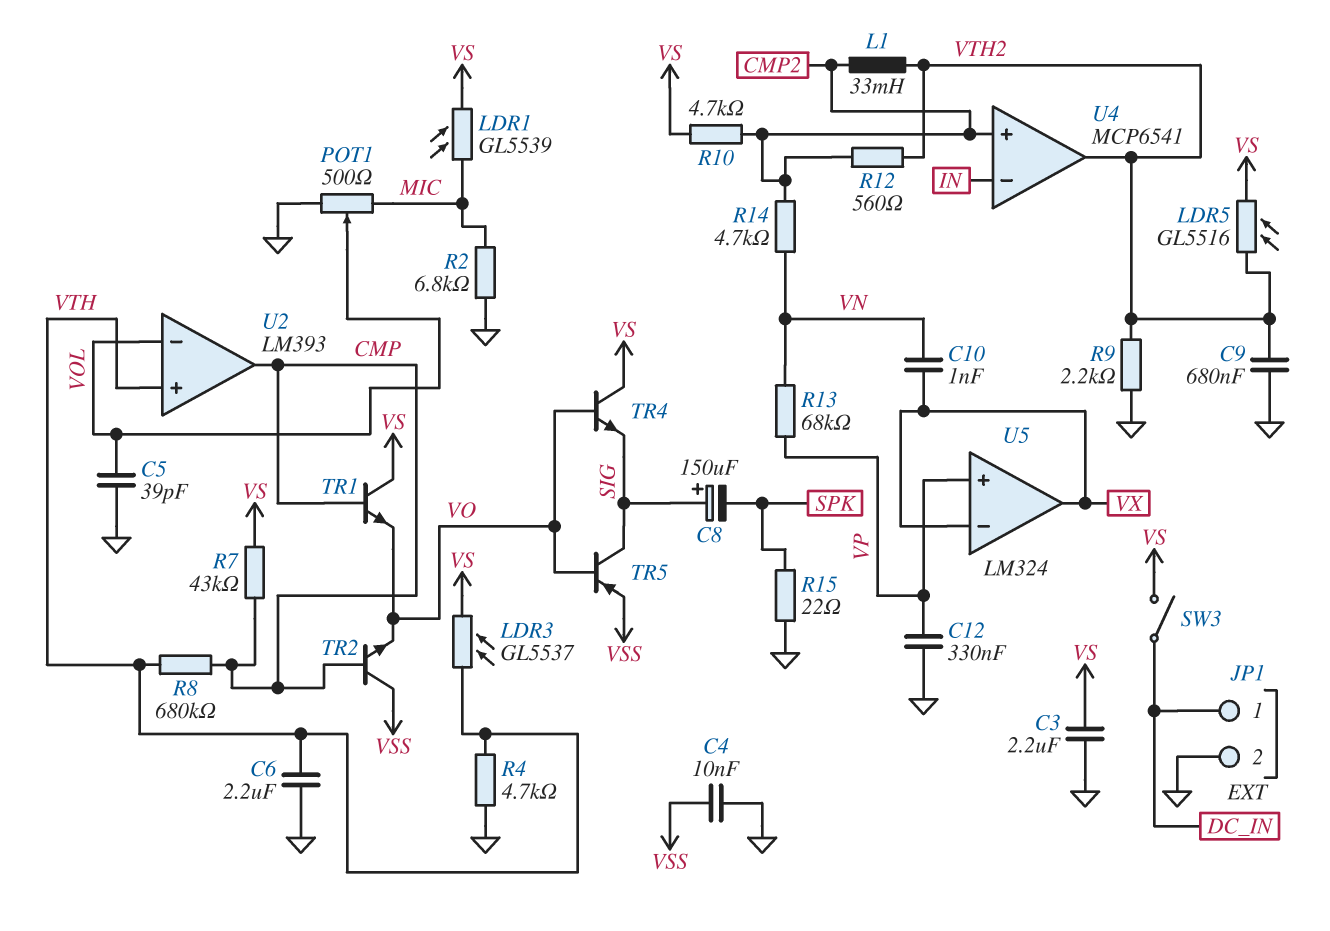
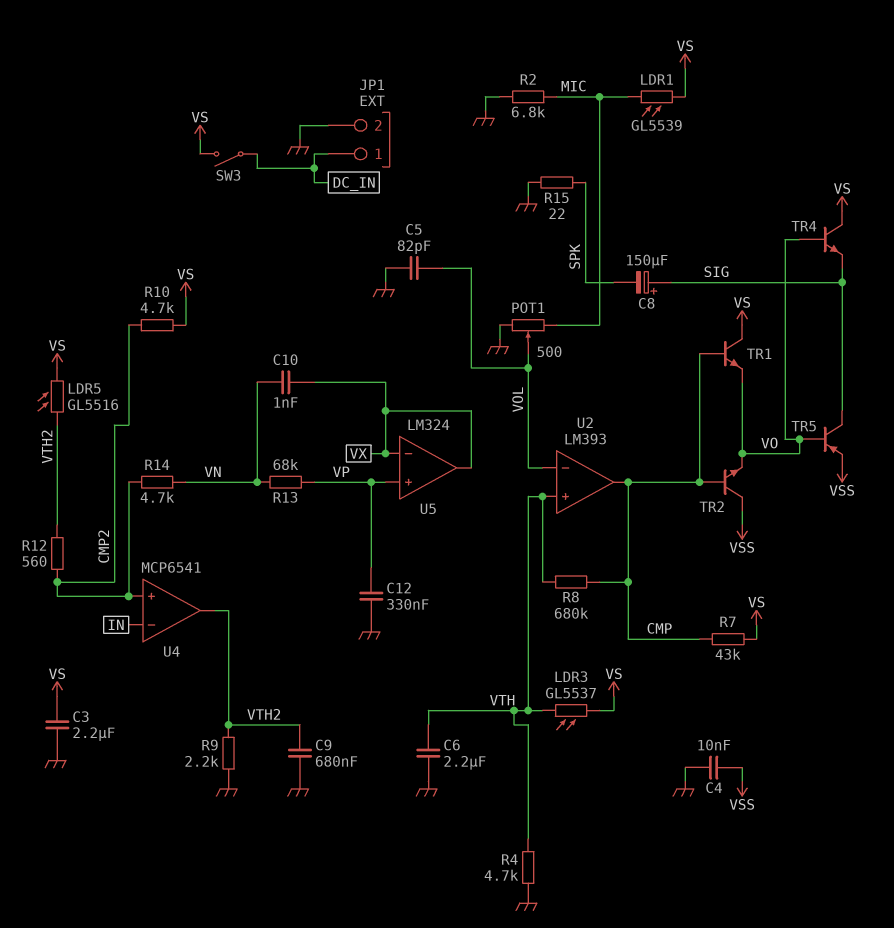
C5: 39pF (GND, VOL) -> 82pF (GND, VOL)
L1: 33mH (CMP2, VTH2) -> none

